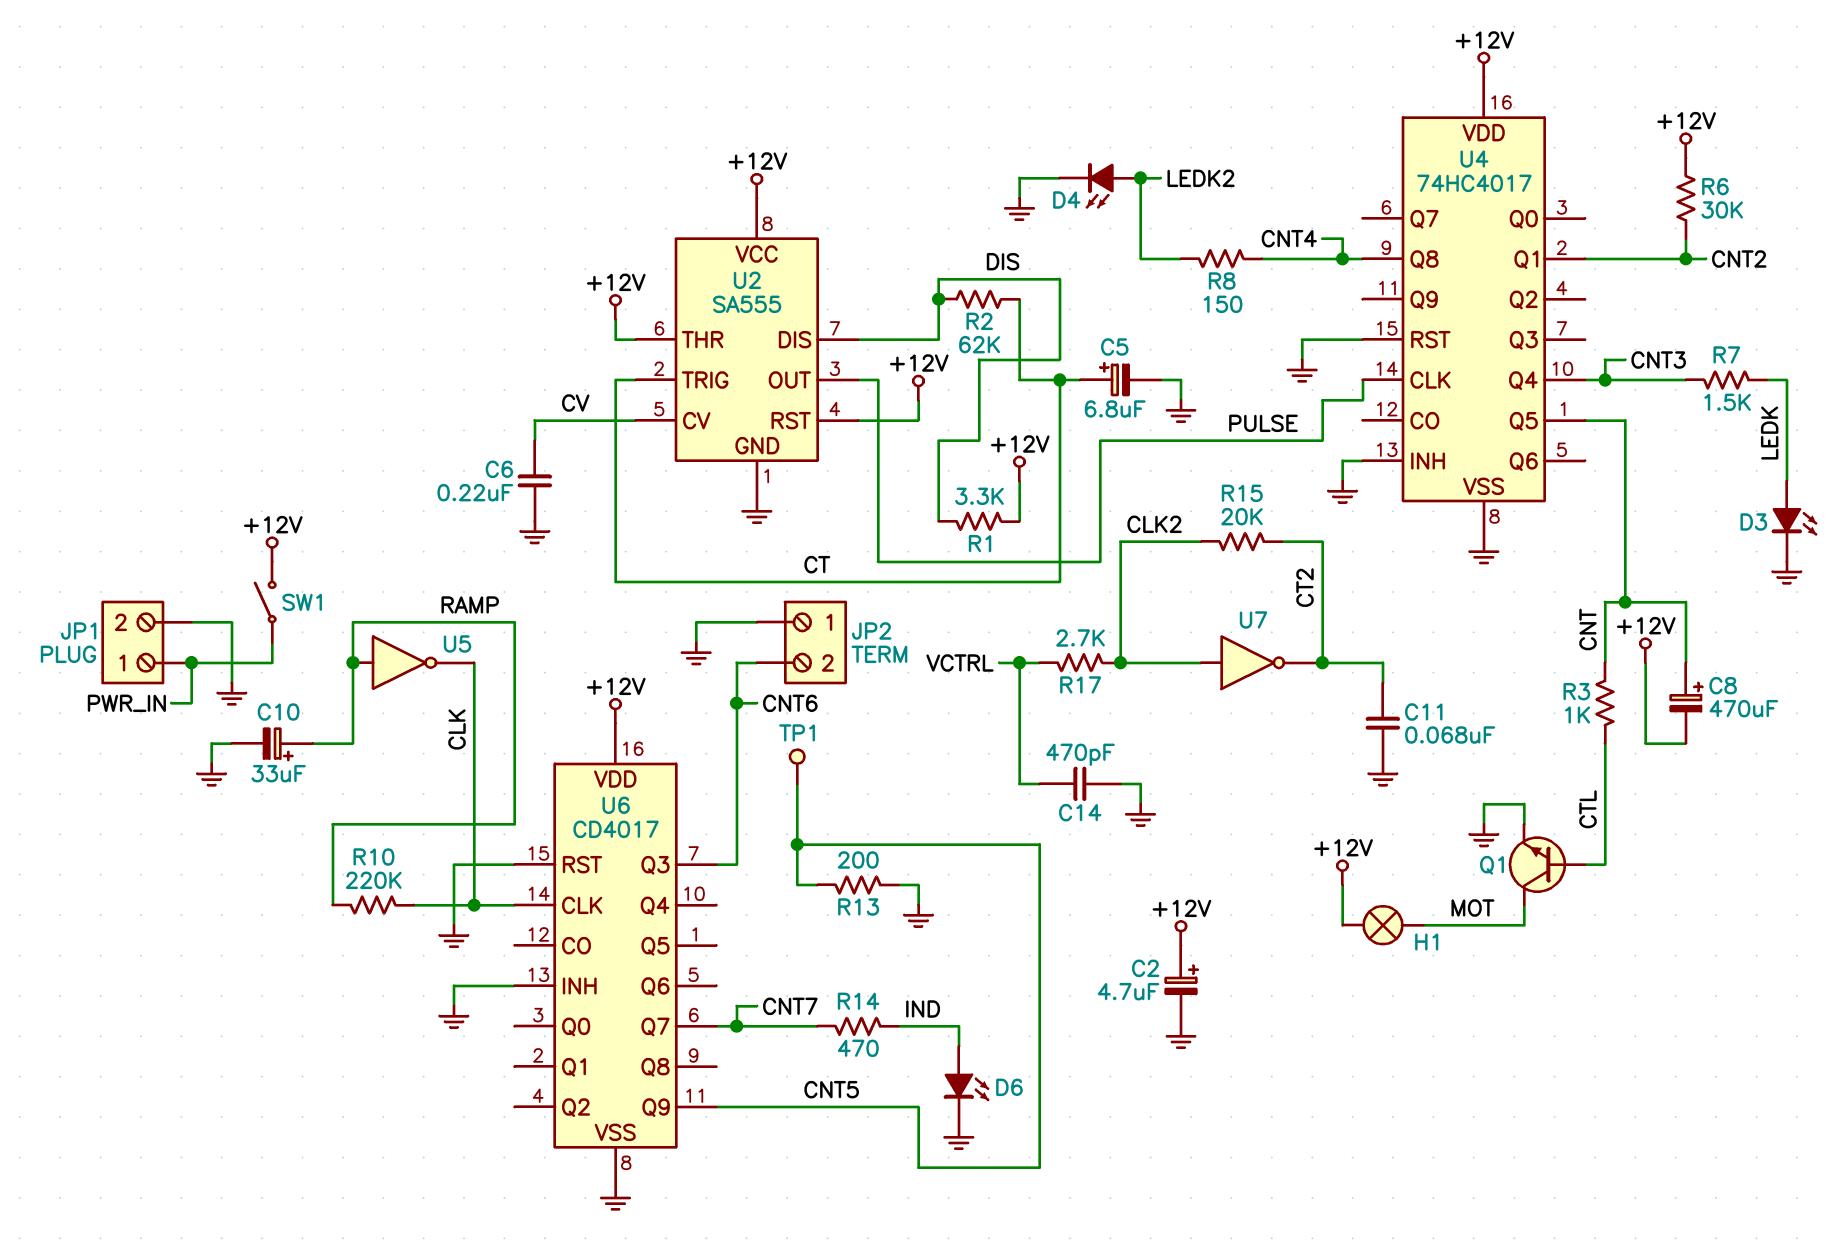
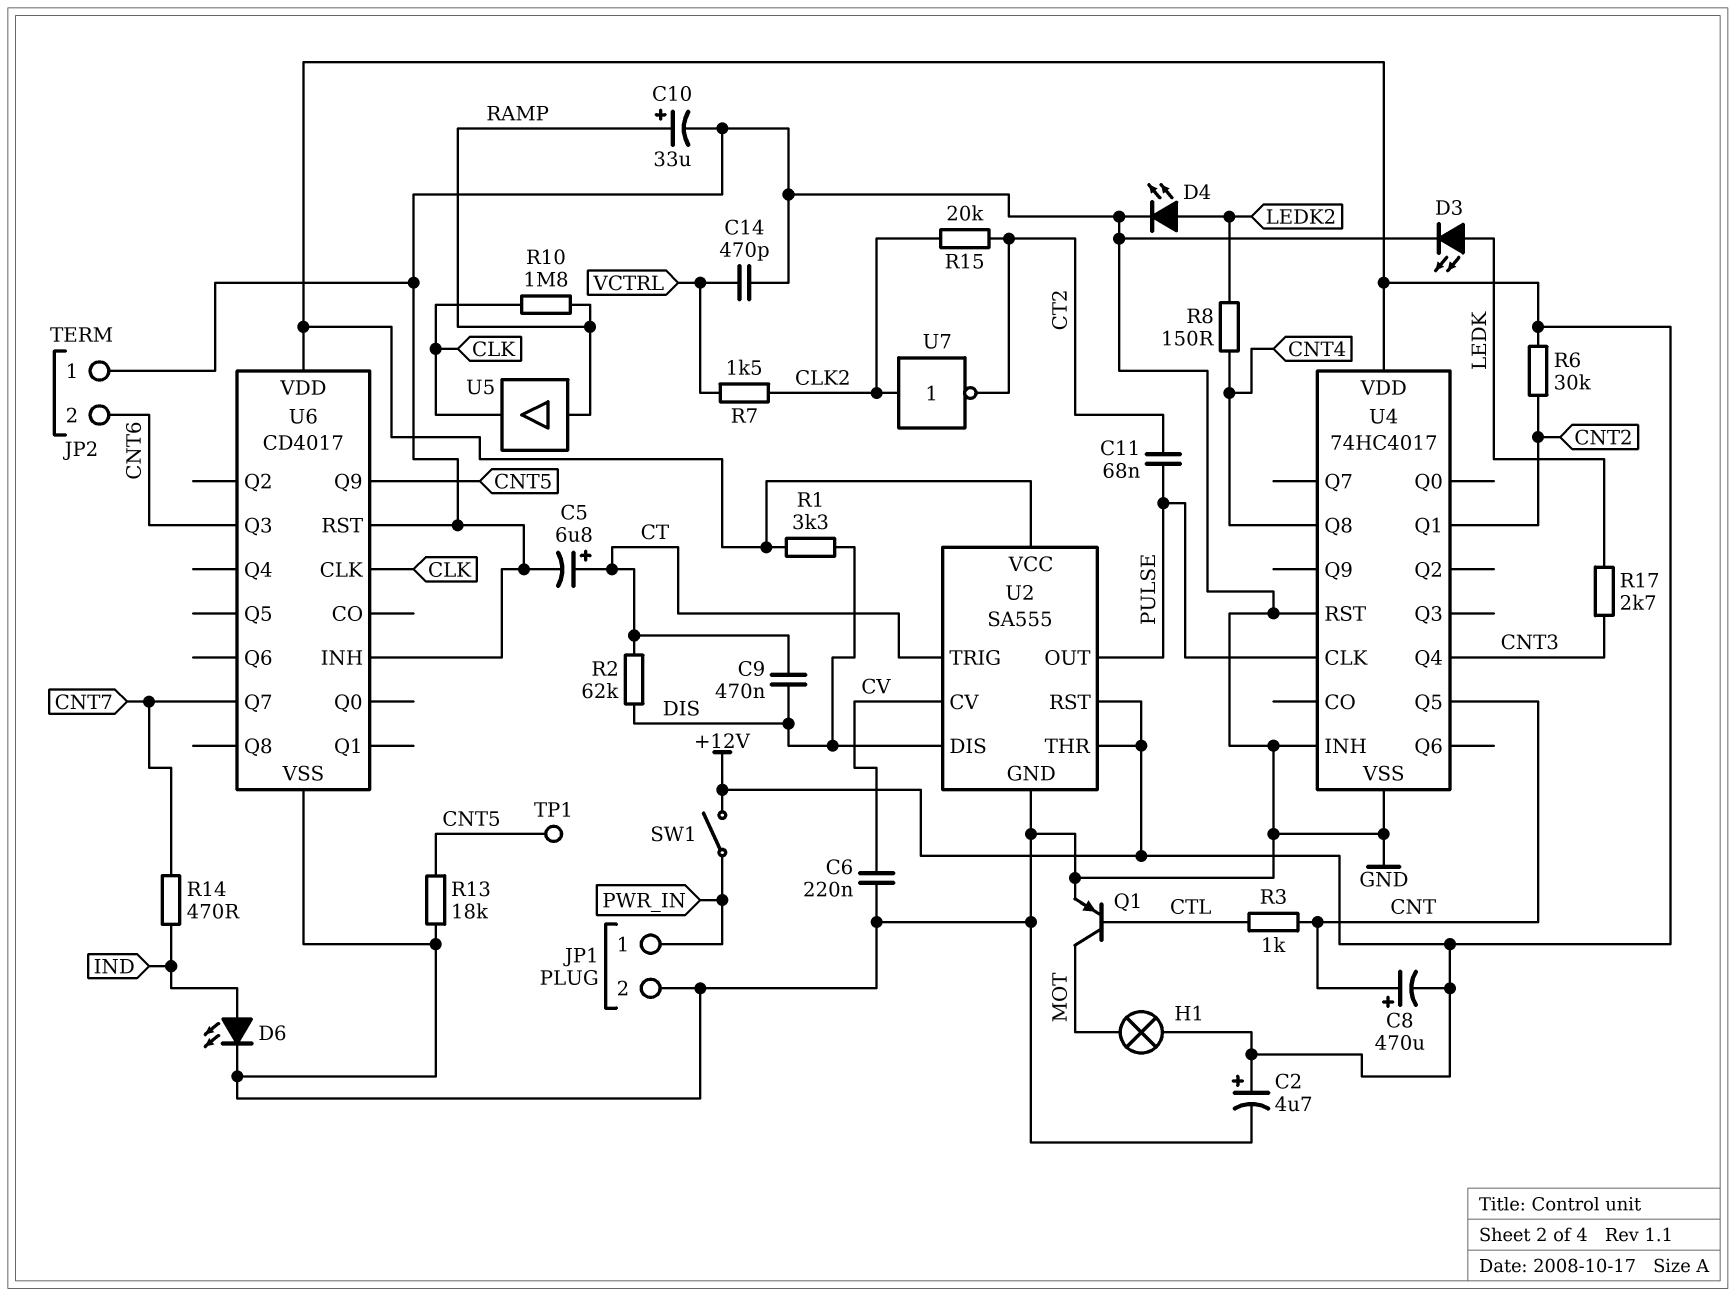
C9: none -> 470nF (CT, DIS)
C11: 68nF (CT2, GND) -> 68nF (CT2, PULSE)
Q1: NPN (B CTL, C MOT, E GND) -> PNP (B CTL, C MOT, E GND)
R7: 1.5k (CNT3, LEDK) -> 1.5k (CLK2, VCTRL)
R10: 220k (CLK, RAMP) -> 1.8M (CLK, RAMP)
R13: 200 (CNT5, GND) -> 18k (CNT5, GND)
R17: 2.7k (CLK2, VCTRL) -> 2.7k (CNT3, LEDK)
U5: NOT (in RAMP, out CLK) -> buffer (in RAMP, out CLK)

